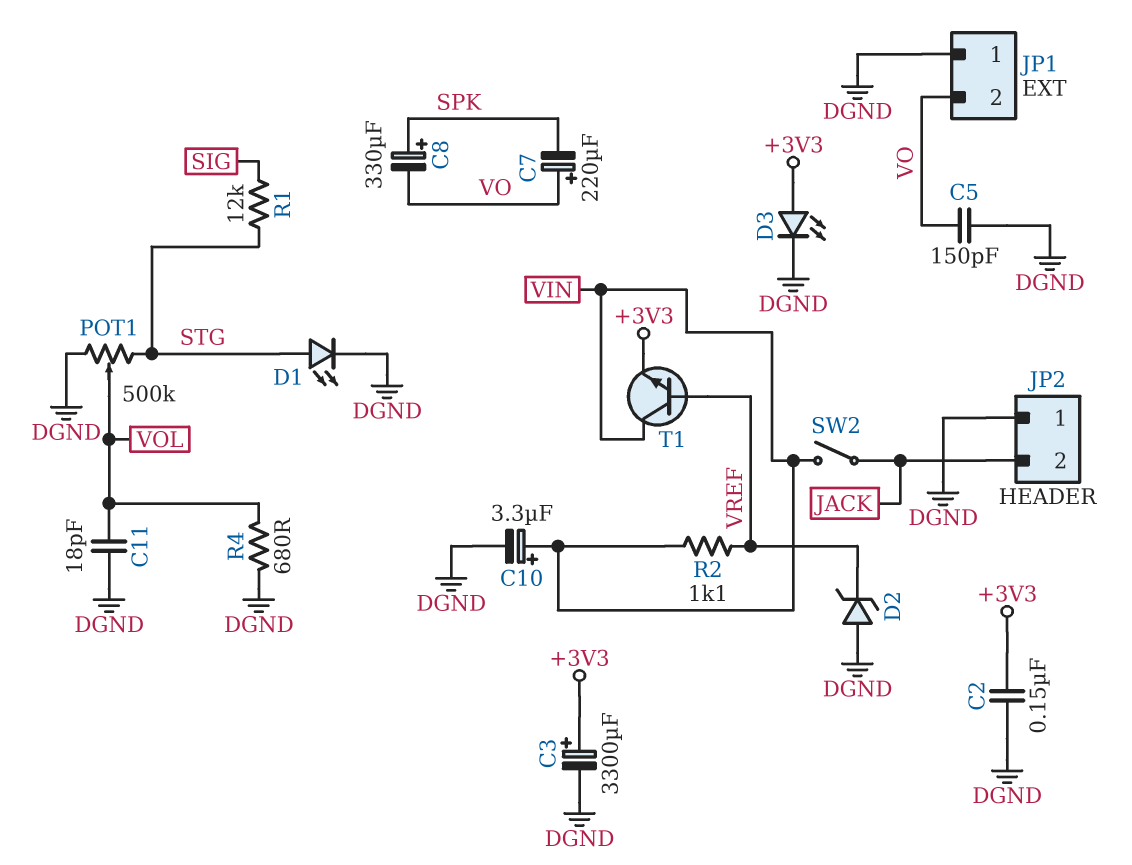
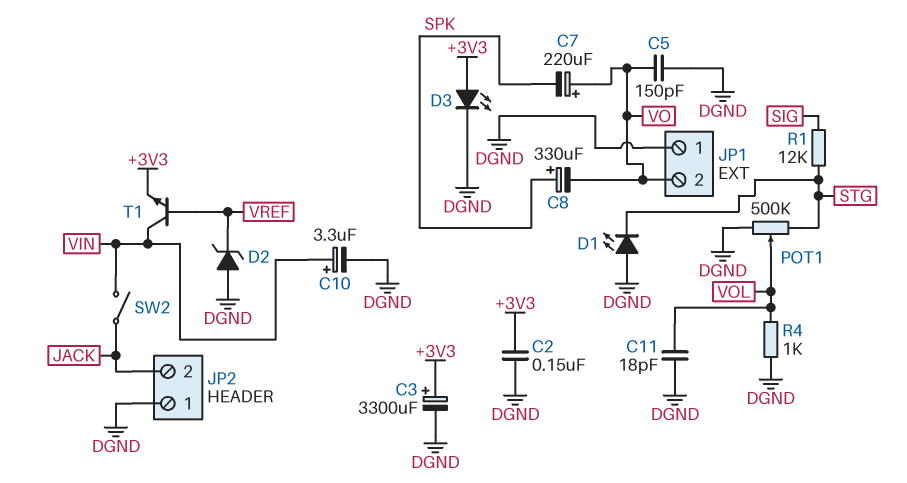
D1: LED (A STG, K DGND) -> LED (A DGND, K STG)
R2: 1.1k (VIN, VREF) -> none
R4: 680 (DGND, VOL) -> 1k (DGND, VOL)

